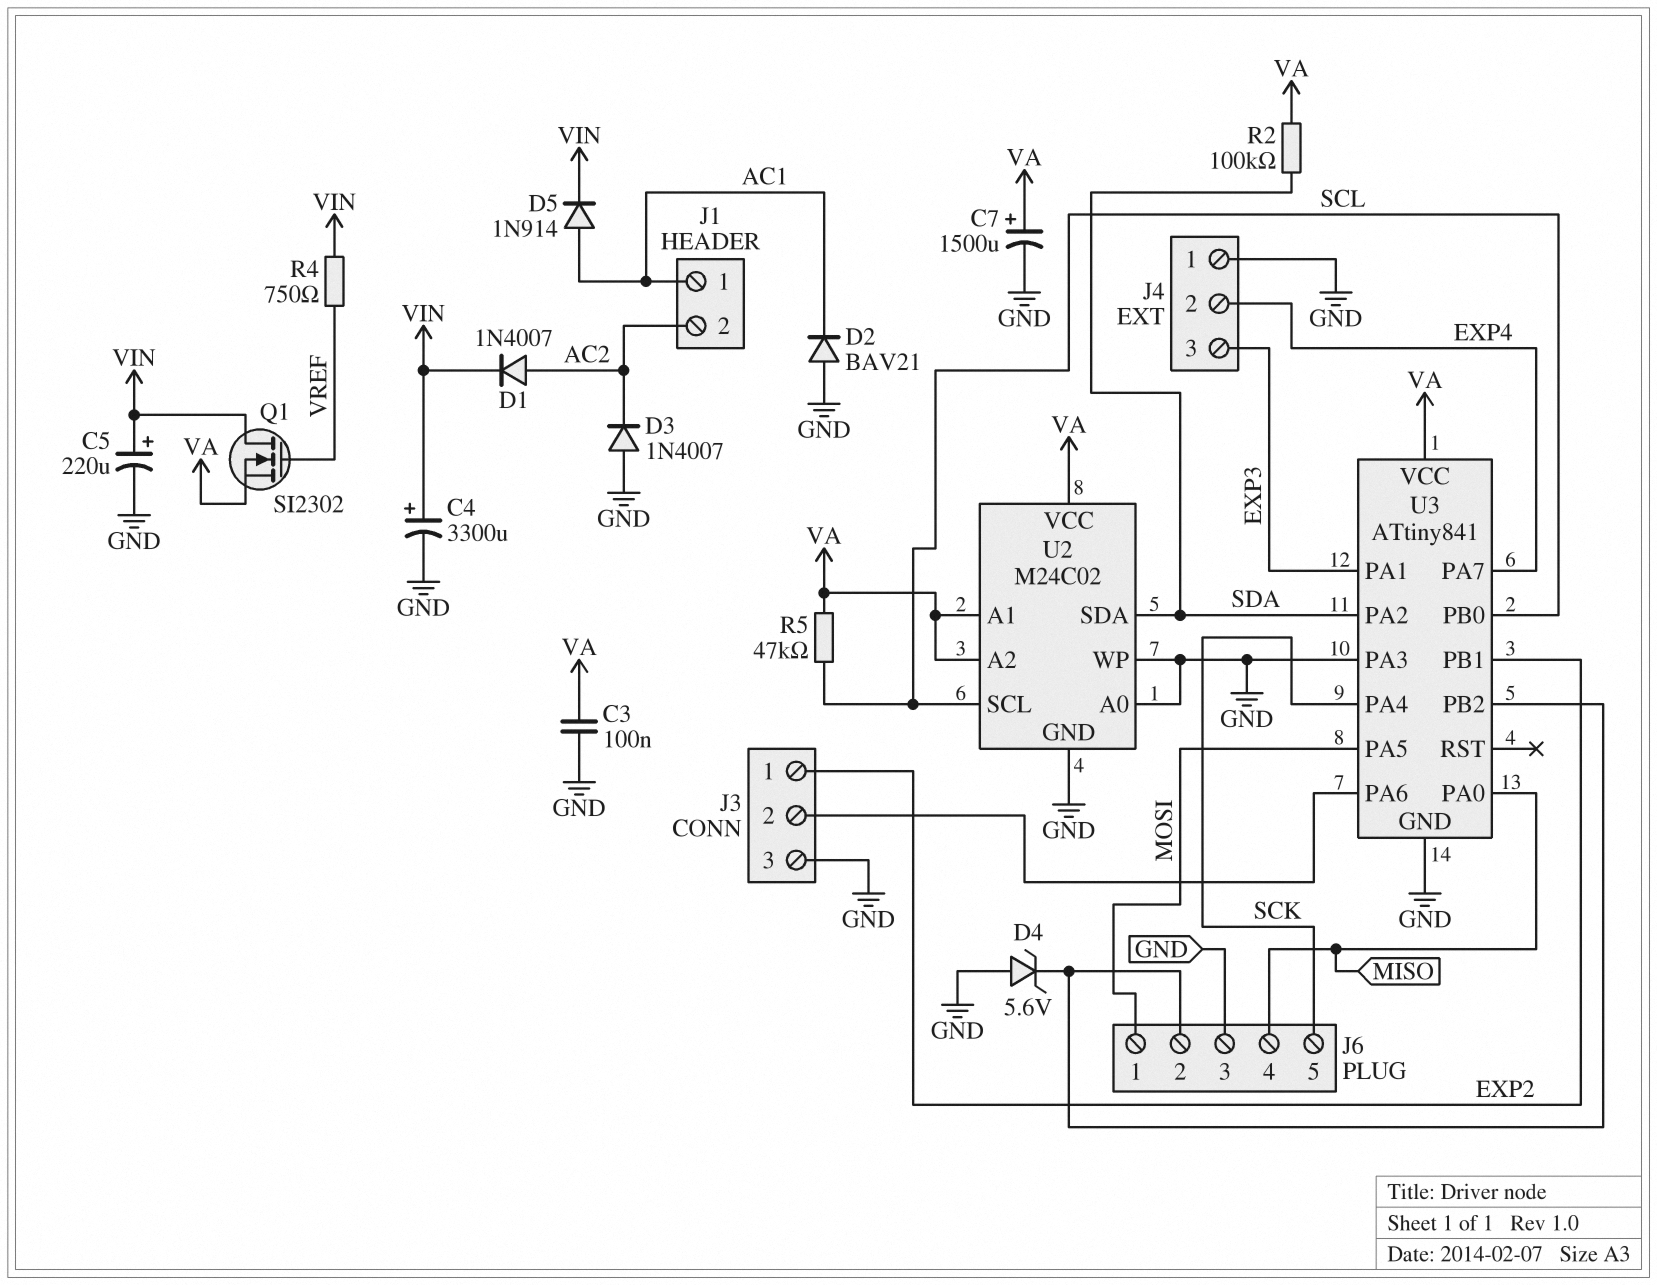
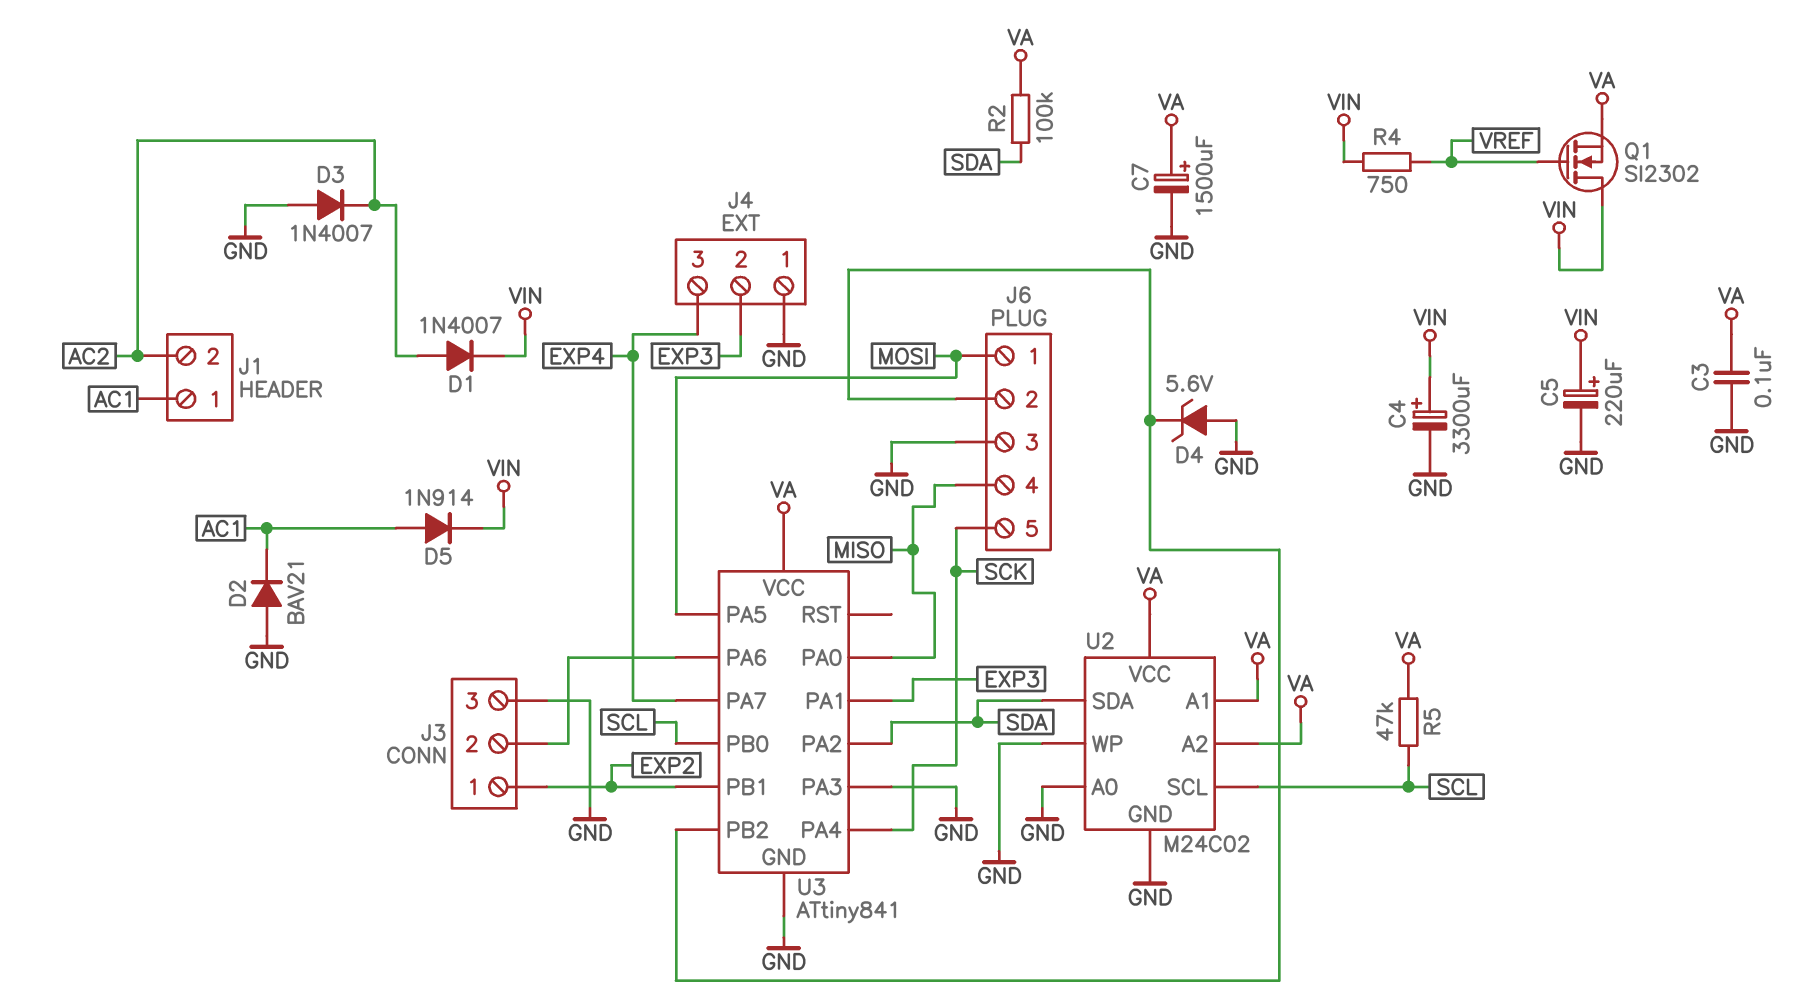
J4 pin 2: EXP4 -> EXP3
J4 pin 3: EXP3 -> EXP4

